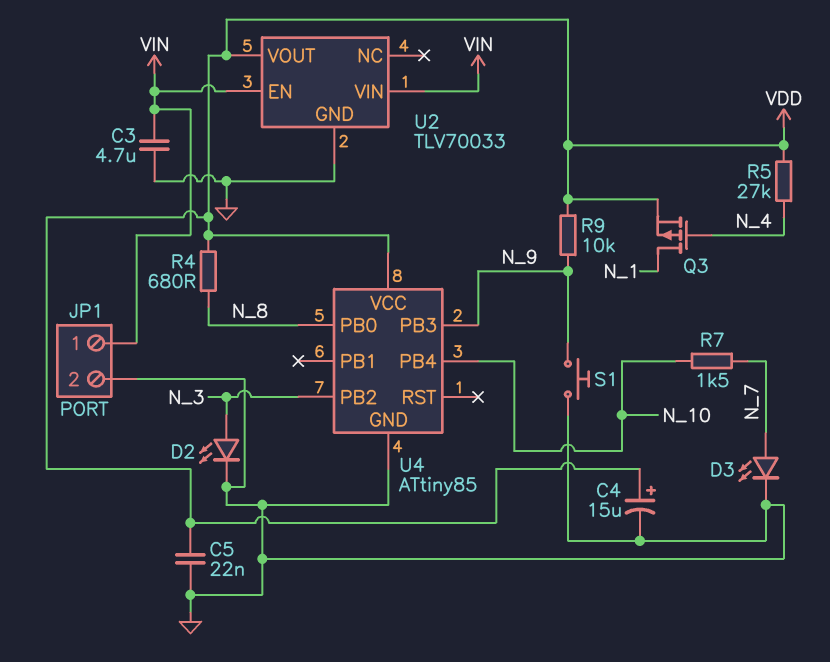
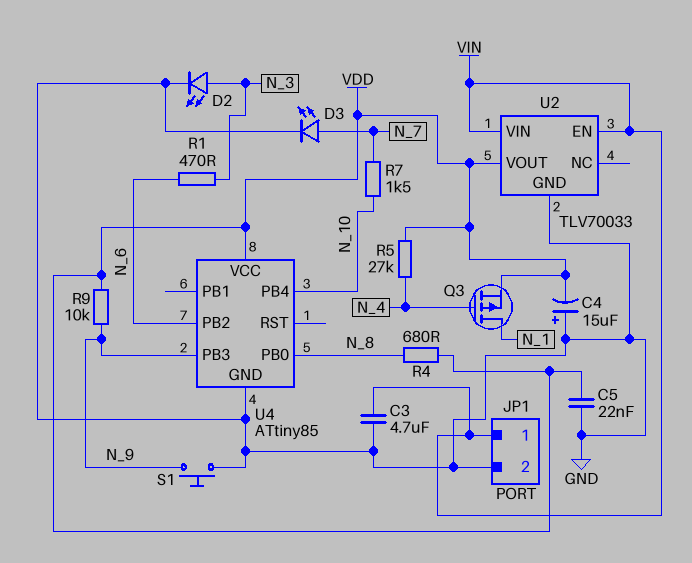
C4: 15uF (plus VDD, minus GND) -> 15uF (plus GND, minus VDD)
R1: none -> 470 (N_3, N_6)
U4 pin PB2: N_3 -> N_6

